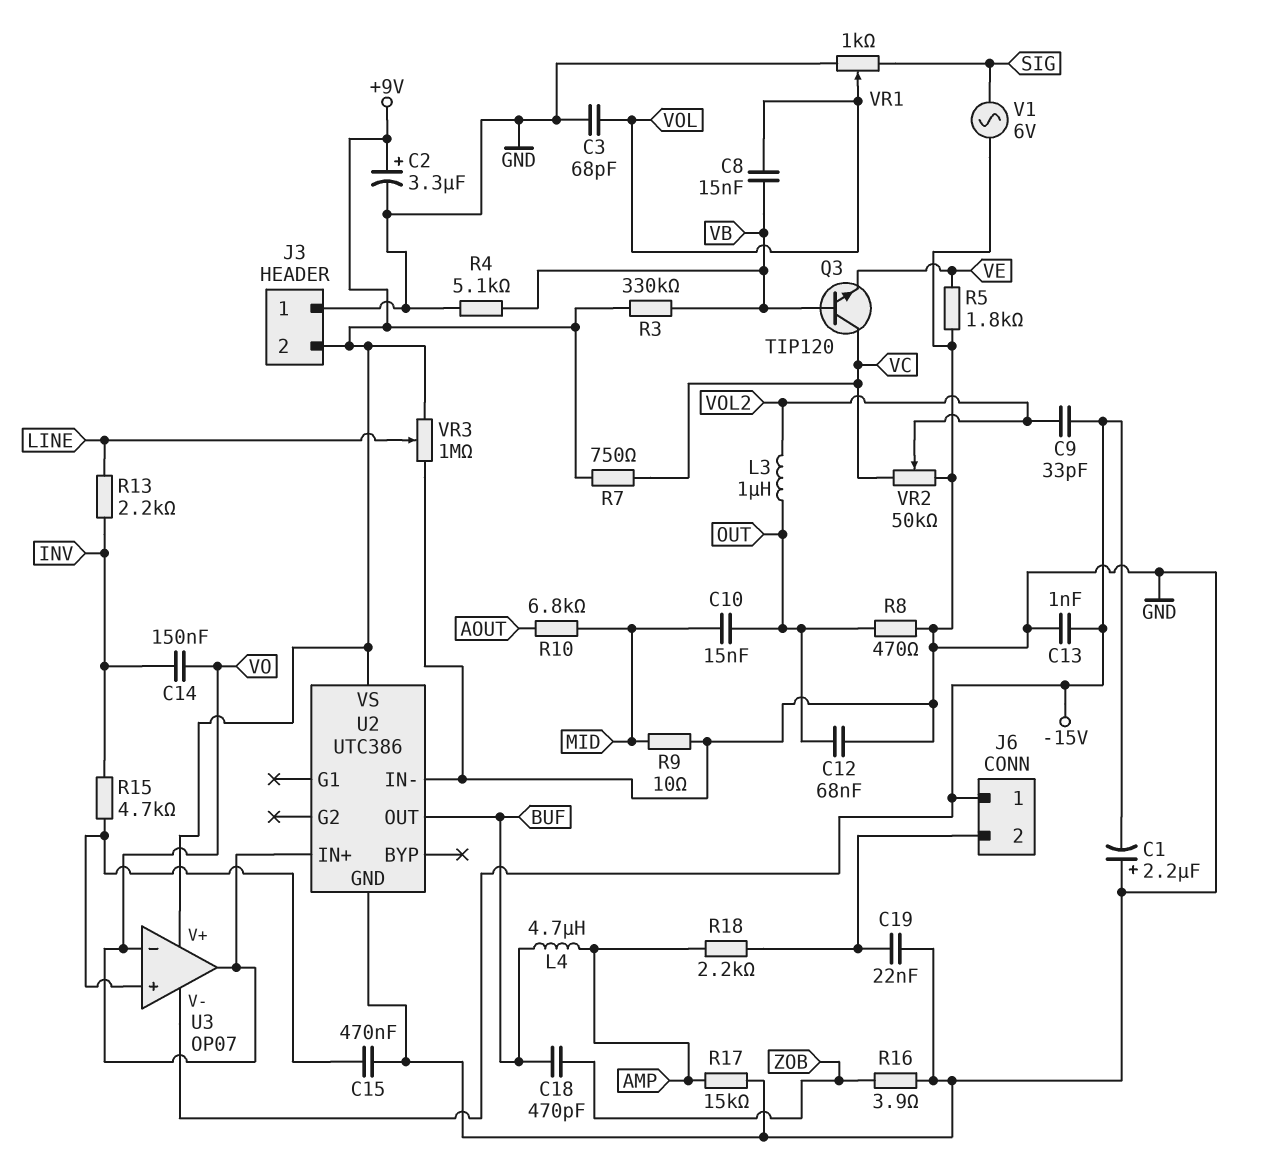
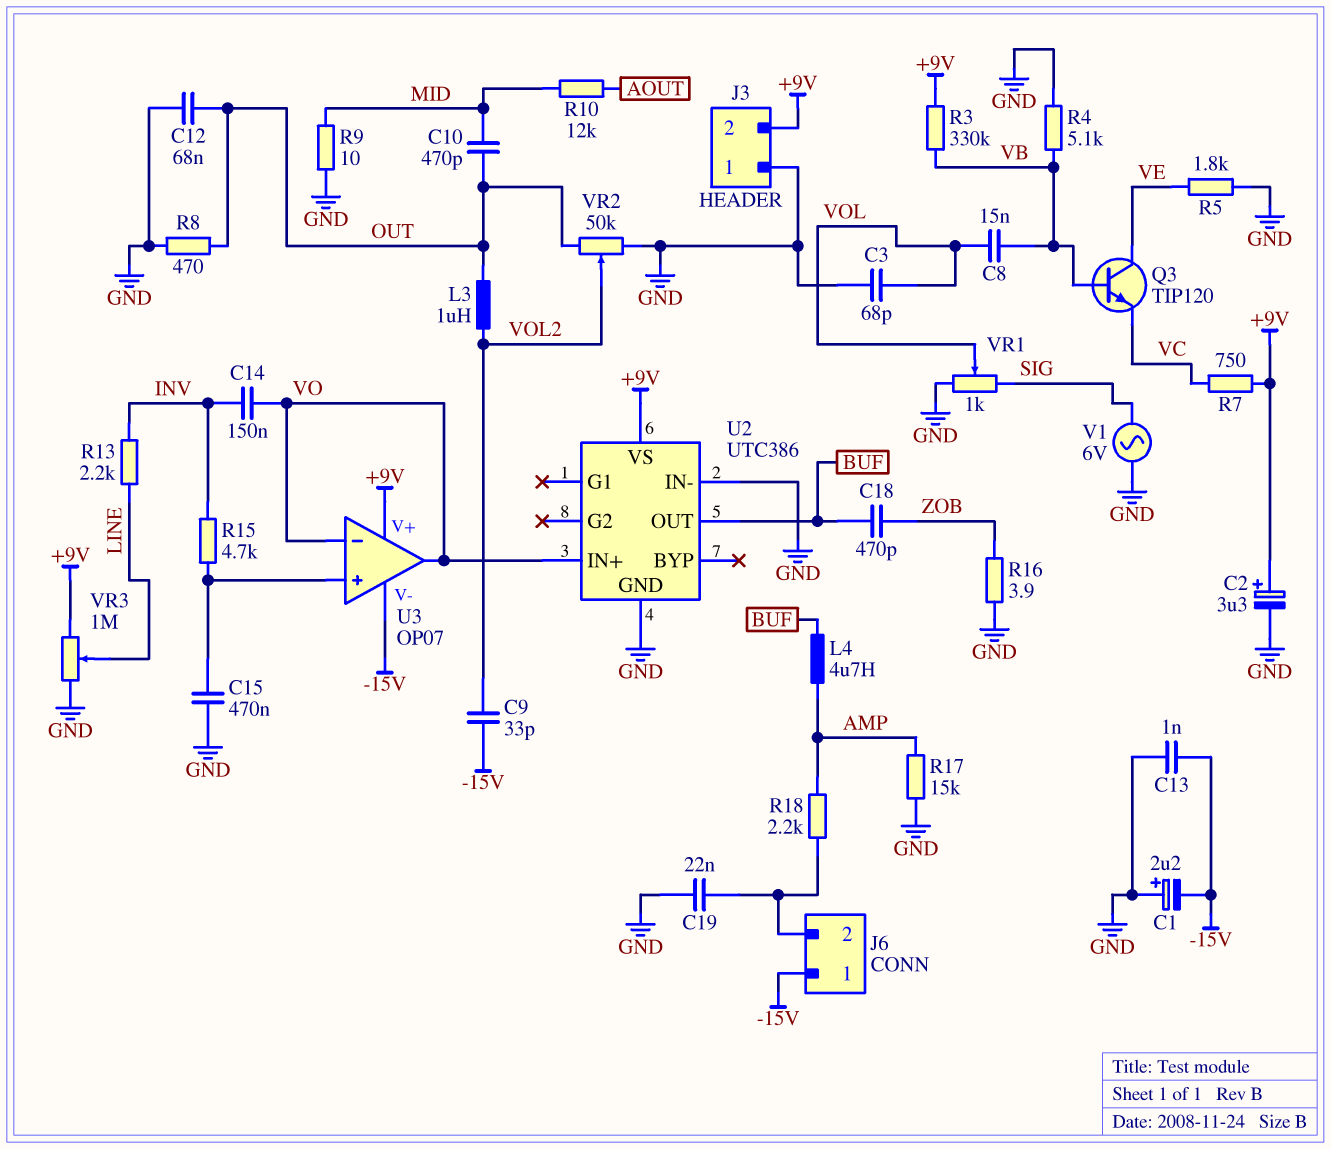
C10: 15nF (MID, OUT) -> 470pF (MID, OUT)
Q3: NPN TIP120 (B VB, C VC, E VE) -> NPN TIP120 (B VB, C VE, E VC)
R10: 6.8k (AOUT, MID) -> 12k (AOUT, MID)
VR2: 50k (GND, VC, wiper VOL2) -> 50k (GND, OUT, wiper VOL2)

